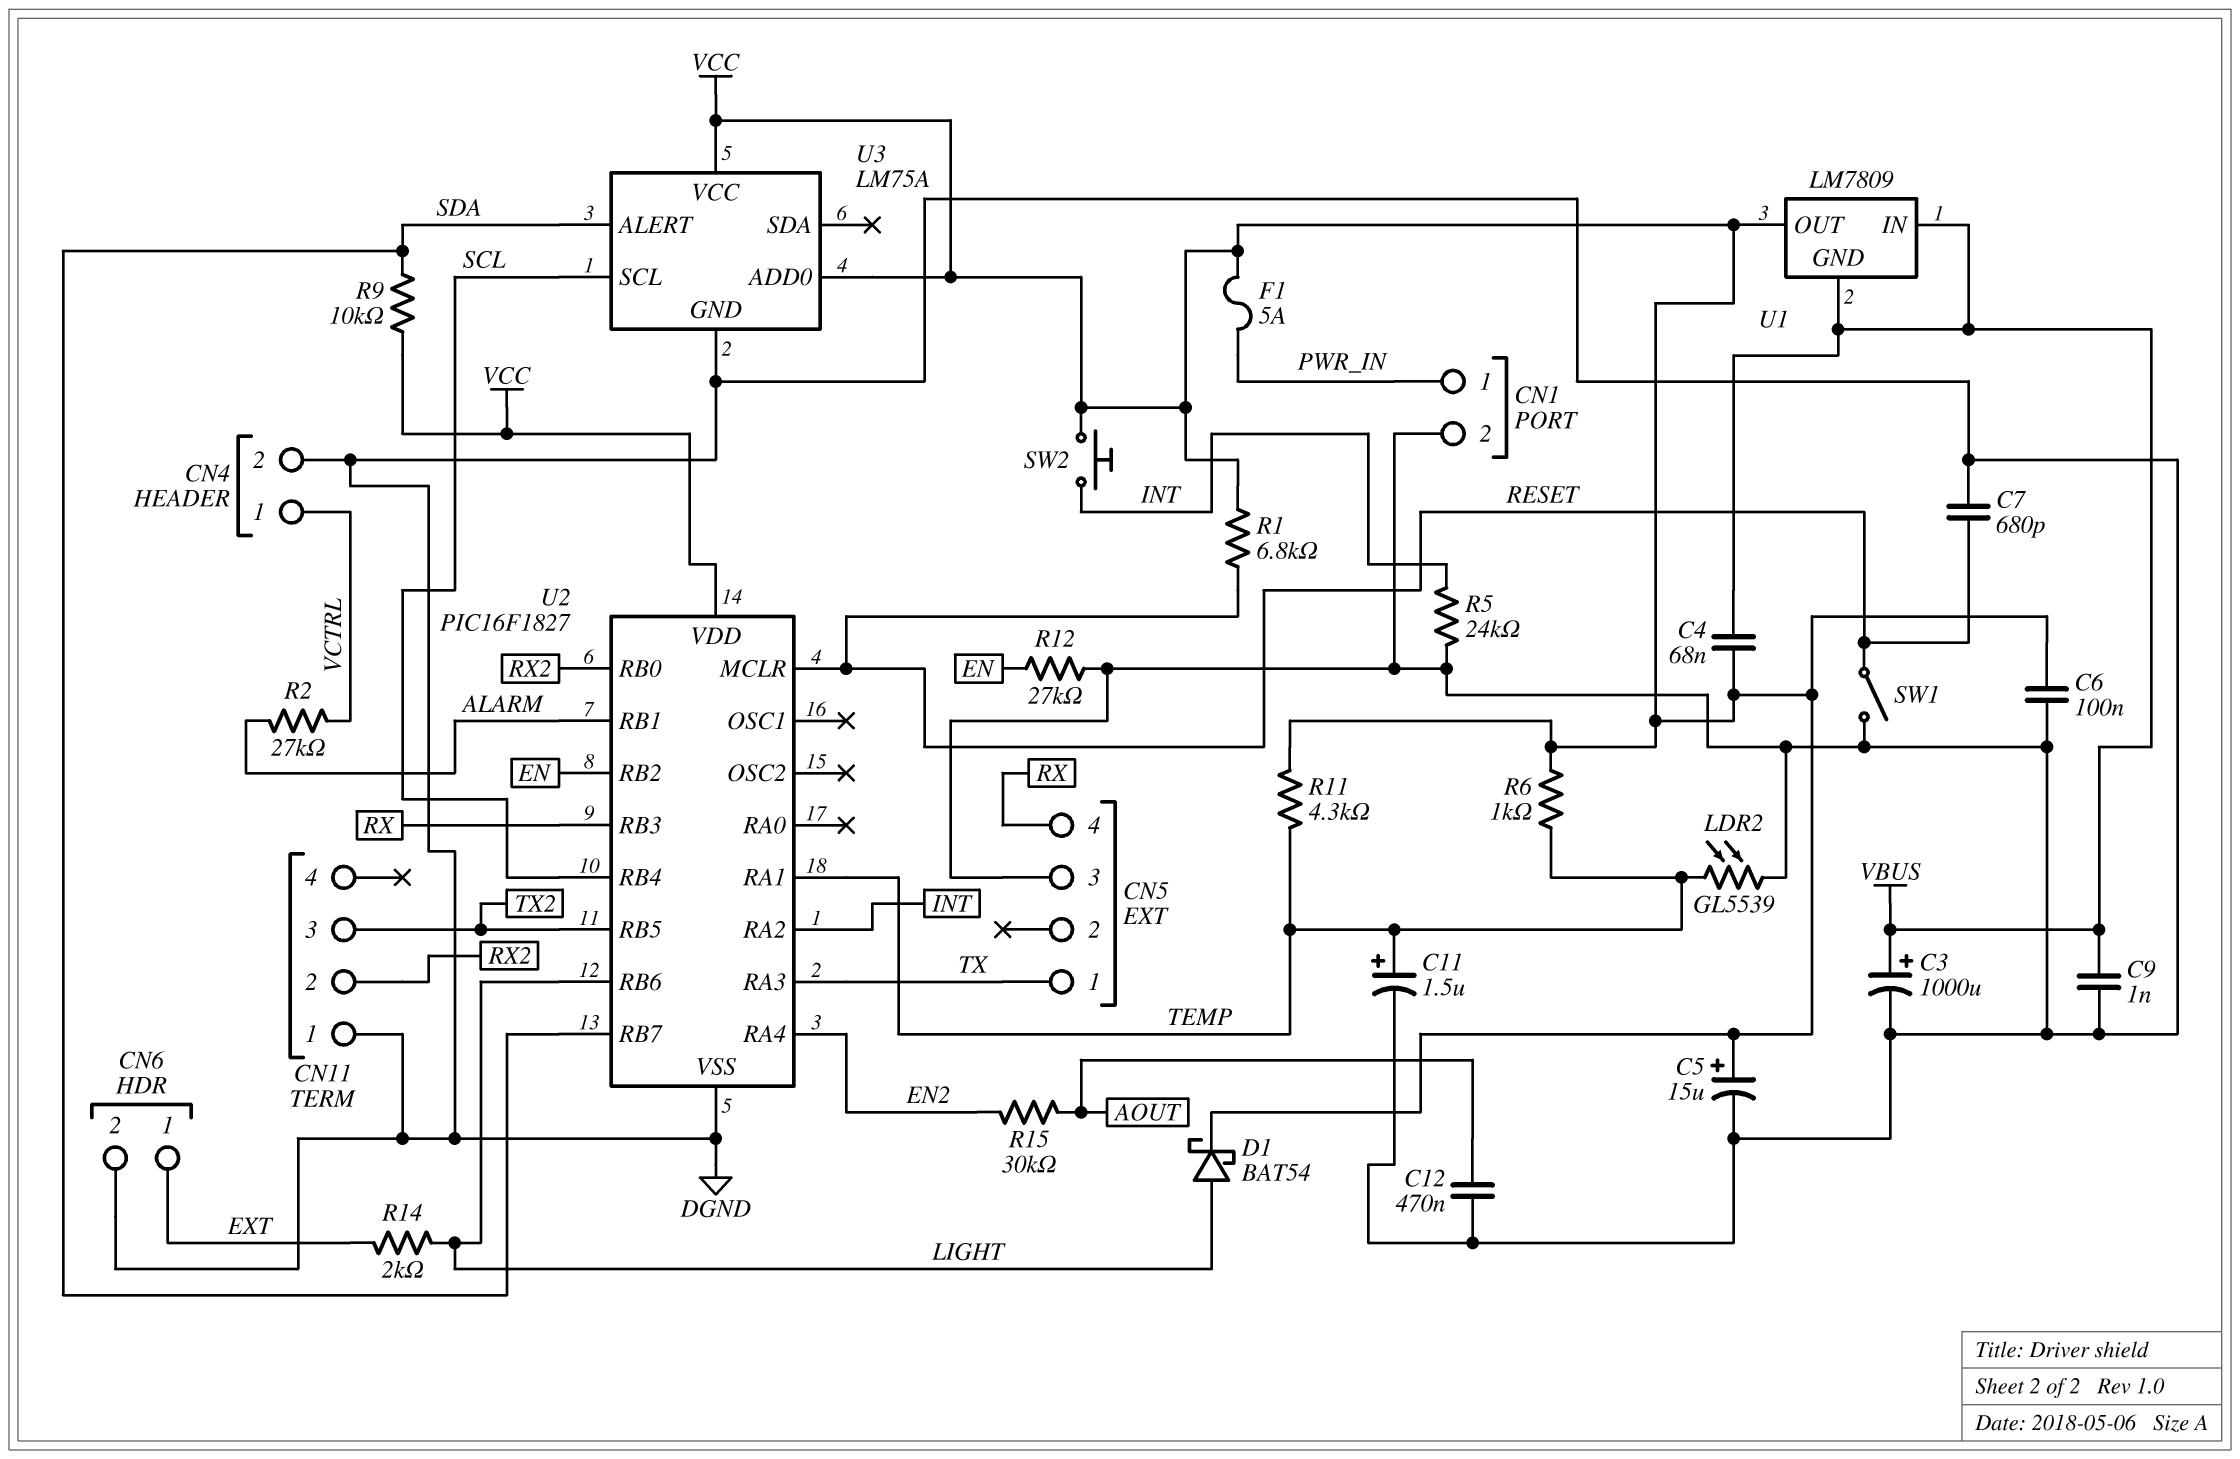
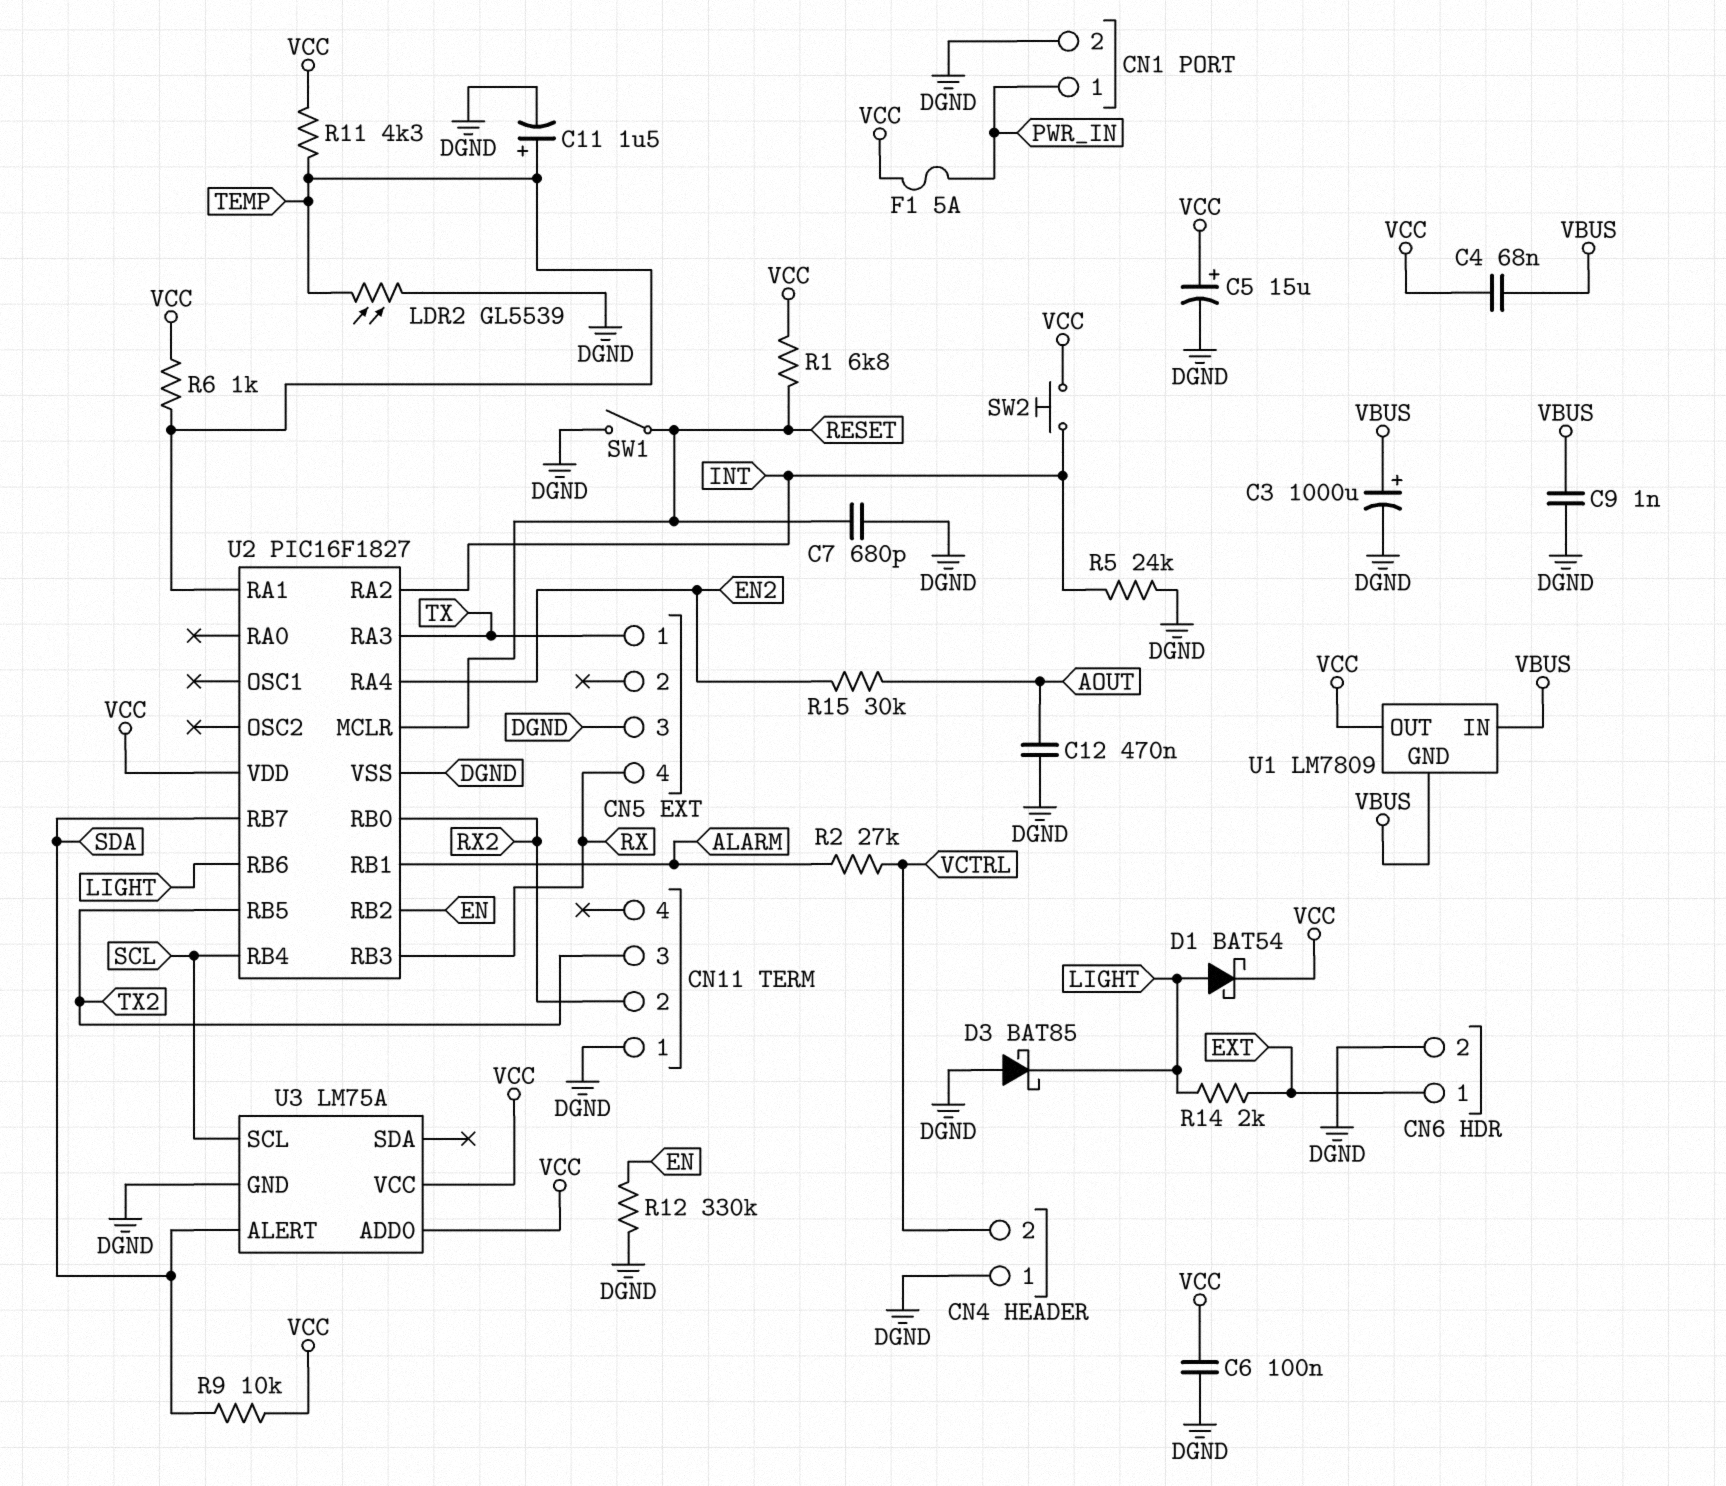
CN4 pin 1: VCTRL -> DGND
CN4 pin 2: DGND -> VCTRL
D3: none -> schottky BAT85 (A DGND, K LIGHT)
R12: 27k (DGND, EN) -> 330k (DGND, EN)

